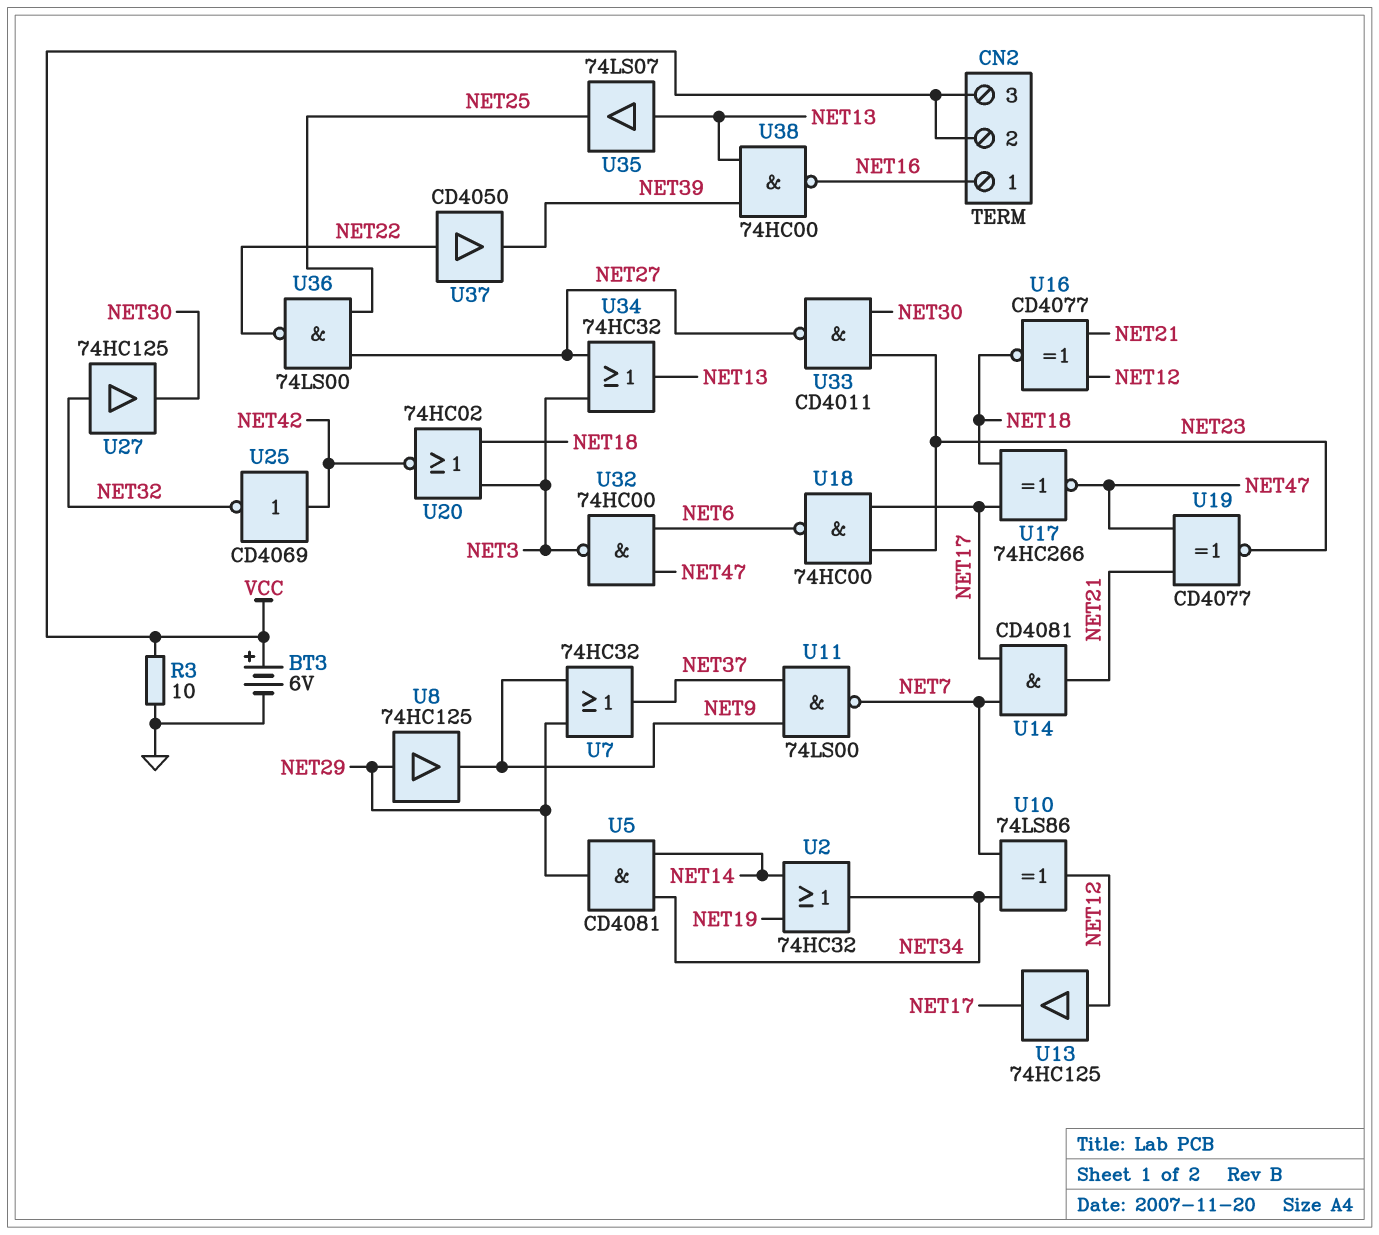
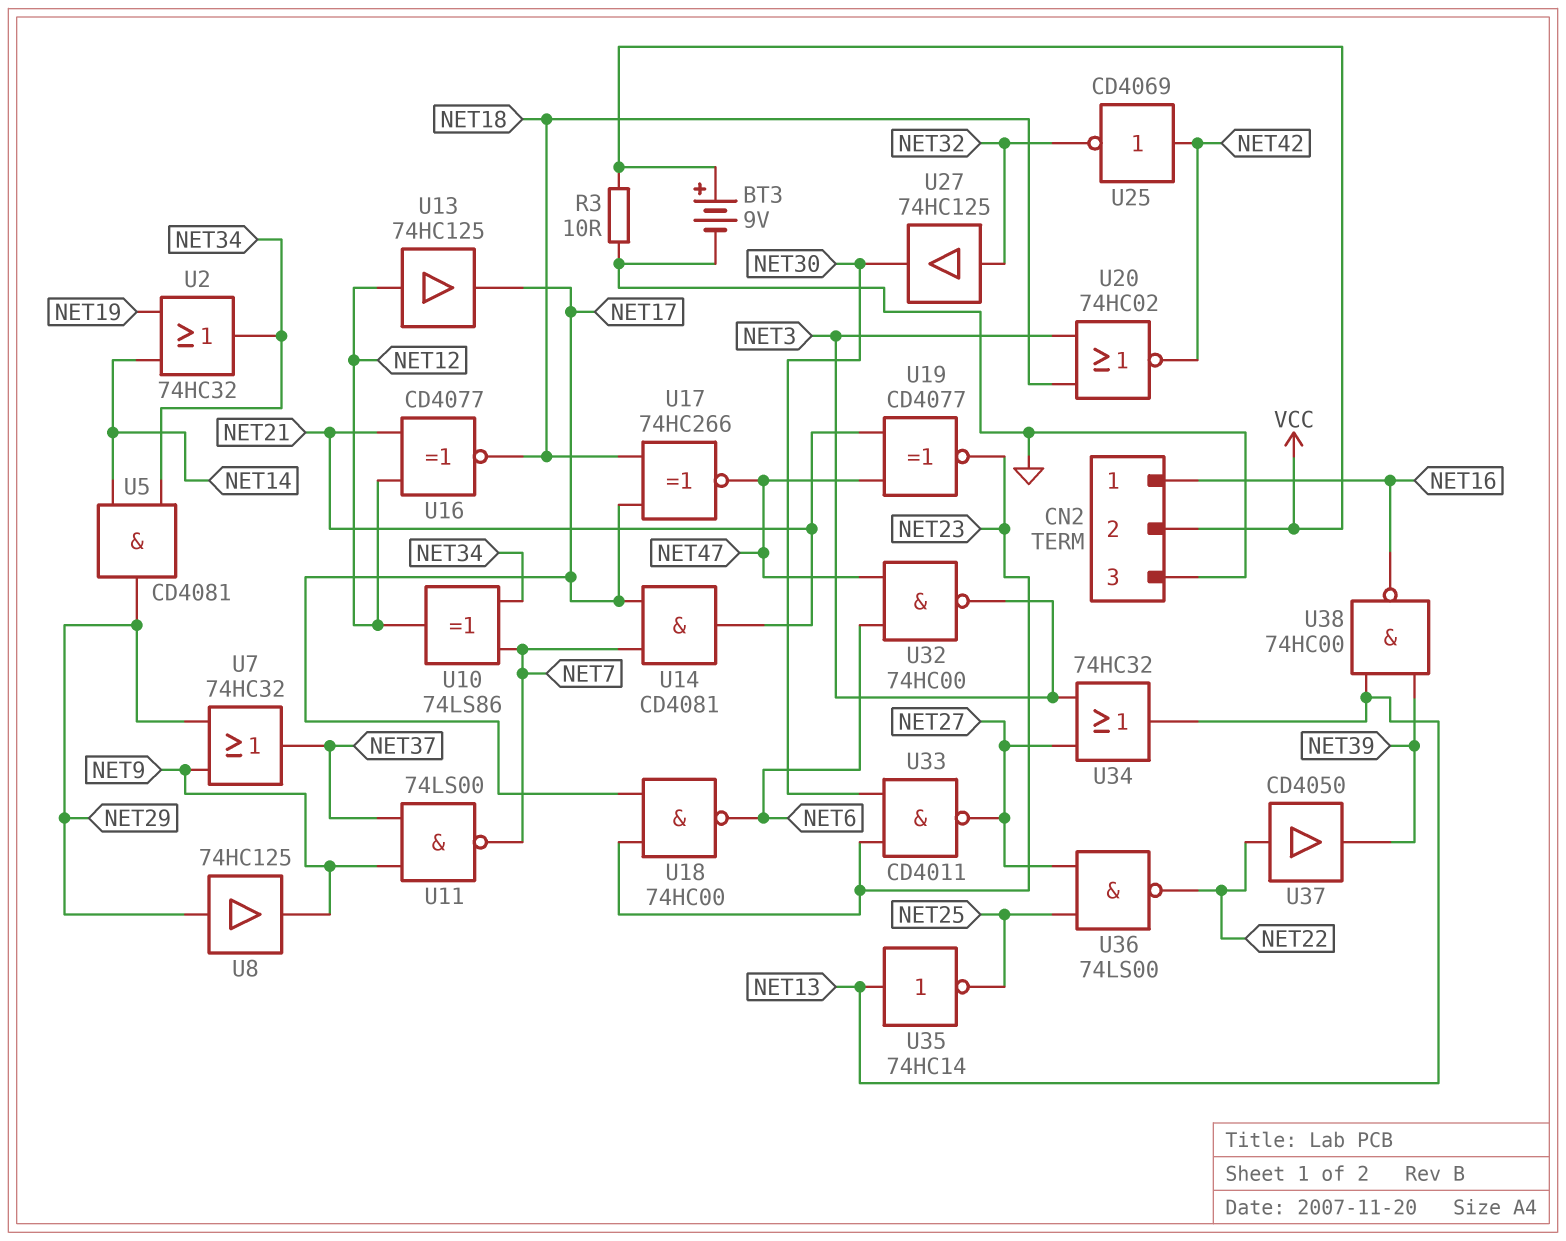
BT3: 6V (plus VCC, minus GND) -> 9V (plus VCC, minus GND)
CN2 pin 3: VCC -> GND
U35: buffer 74LS07 (in NET13, out NET25) -> NOT 74HC14 (in NET13, out NET25)

